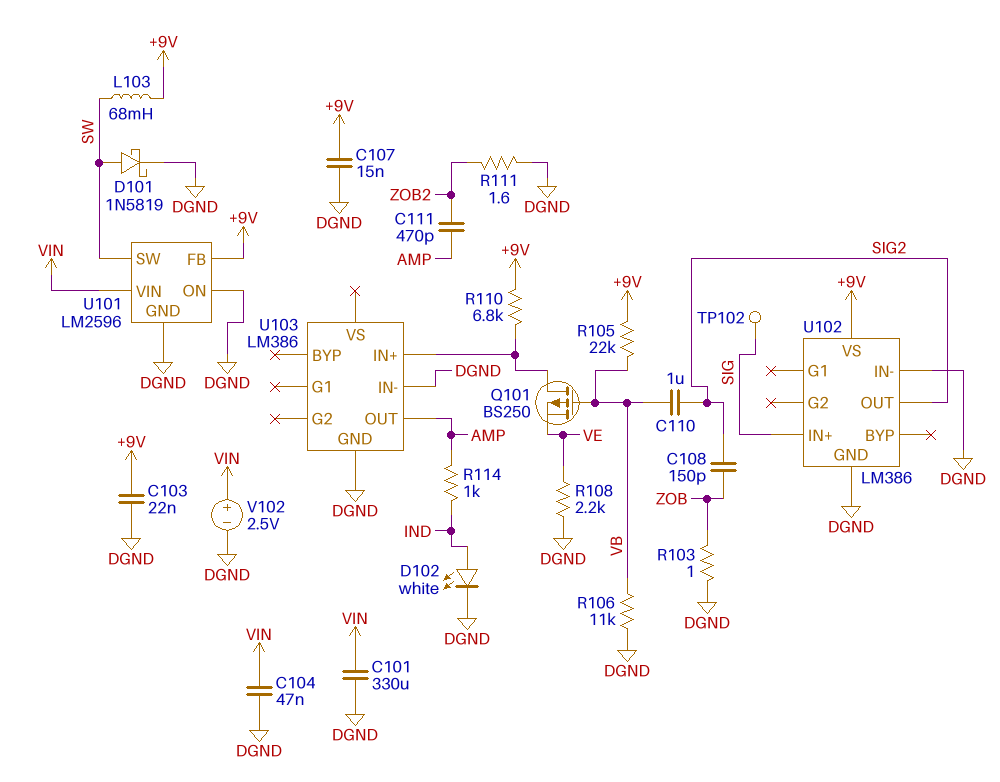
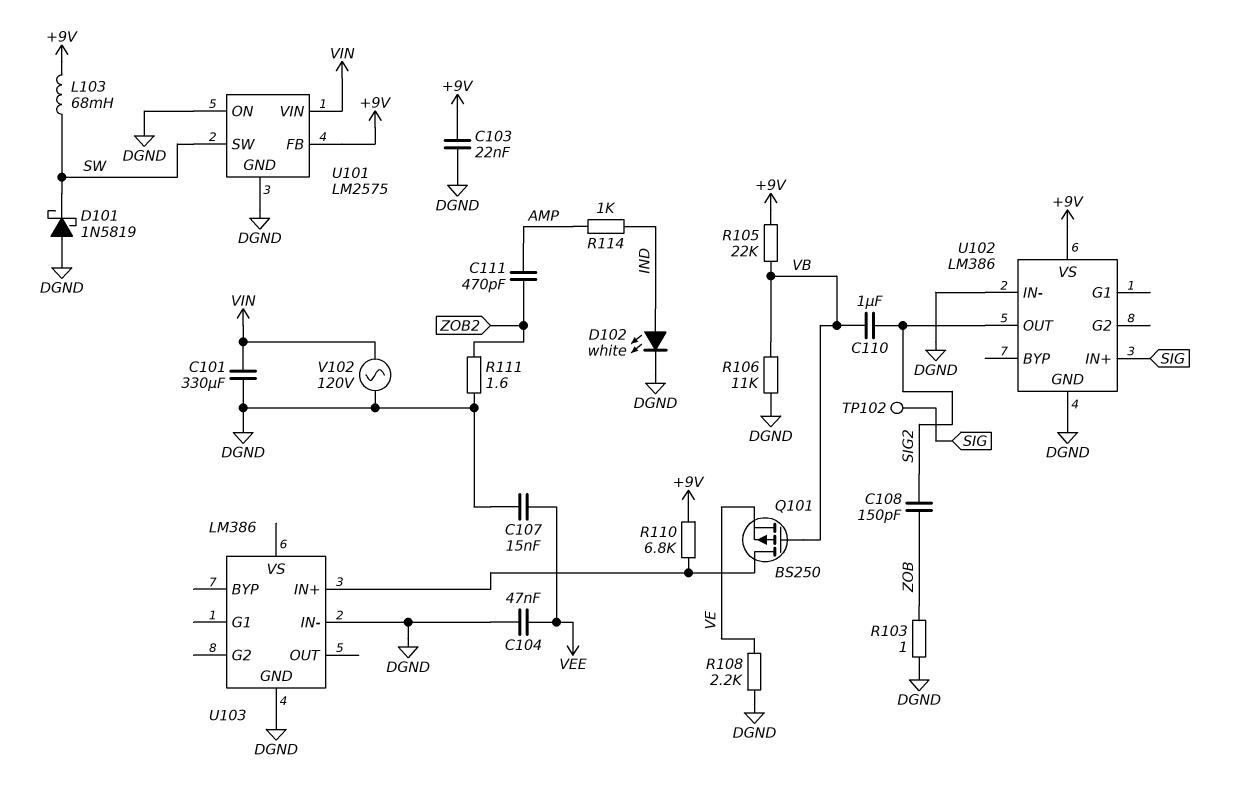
C104: 47nF (DGND, VIN) -> 47nF (DGND, VEE)
C107: 15nF (+9V, DGND) -> 15nF (DGND, VEE)
D101: schottky 1N5819 (A SW, K DGND) -> schottky 1N5819 (A DGND, K SW)
U101: LM2596 -> LM2575
U103 pin OUT: AMP -> none
V102: 2.5V (plus VIN, minus DGND) -> AC 120V (DGND, VIN)

